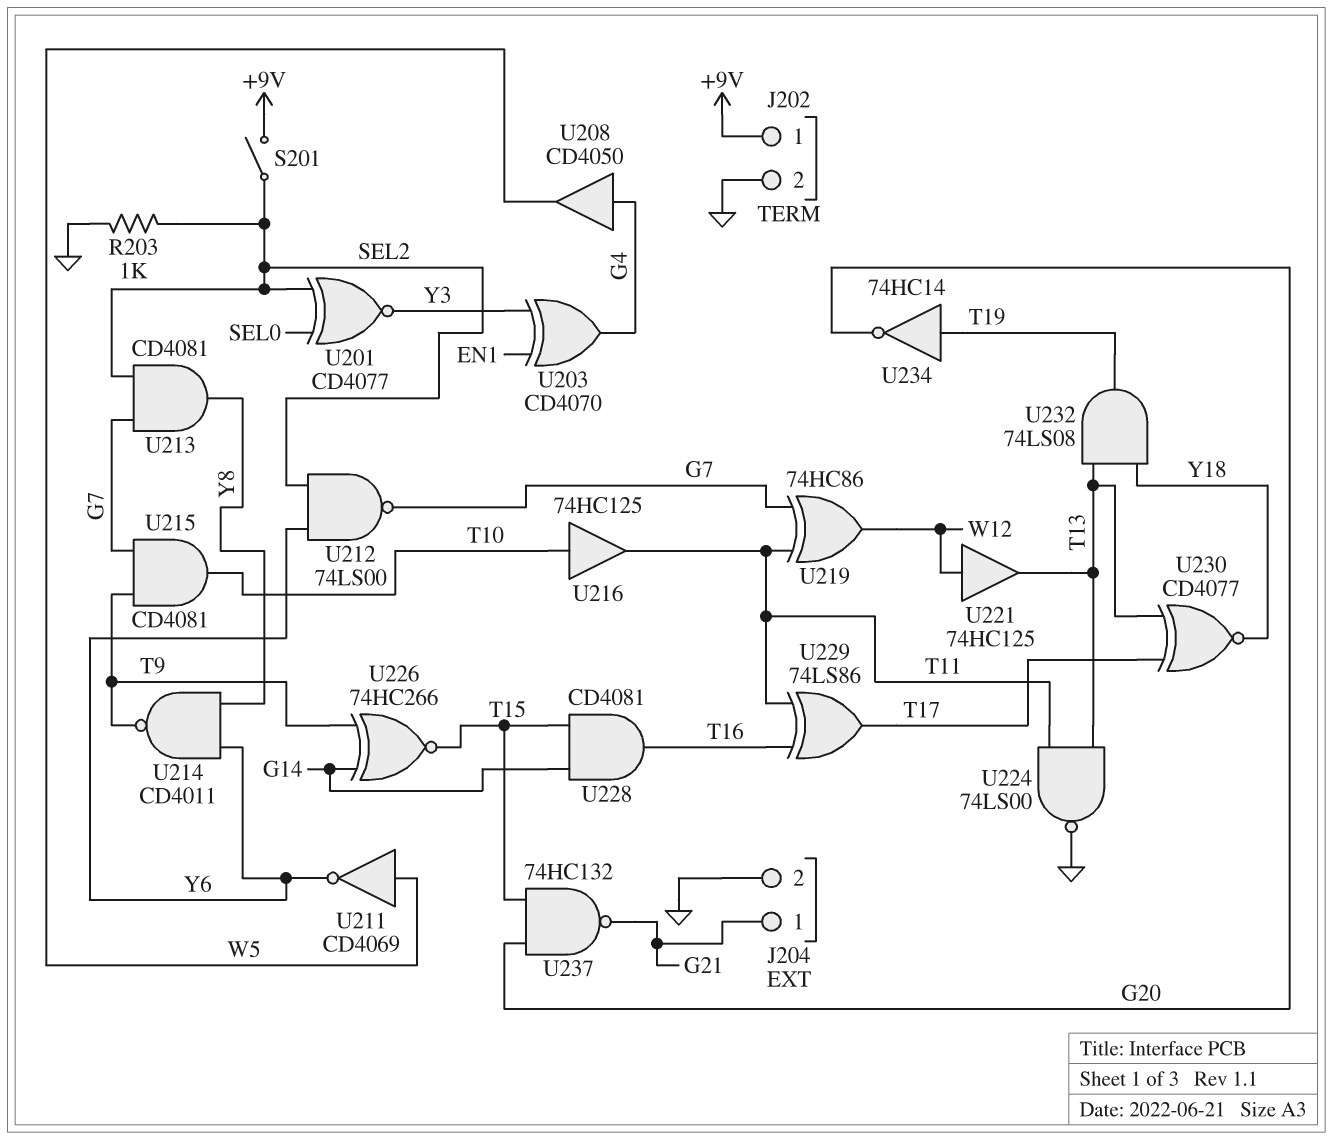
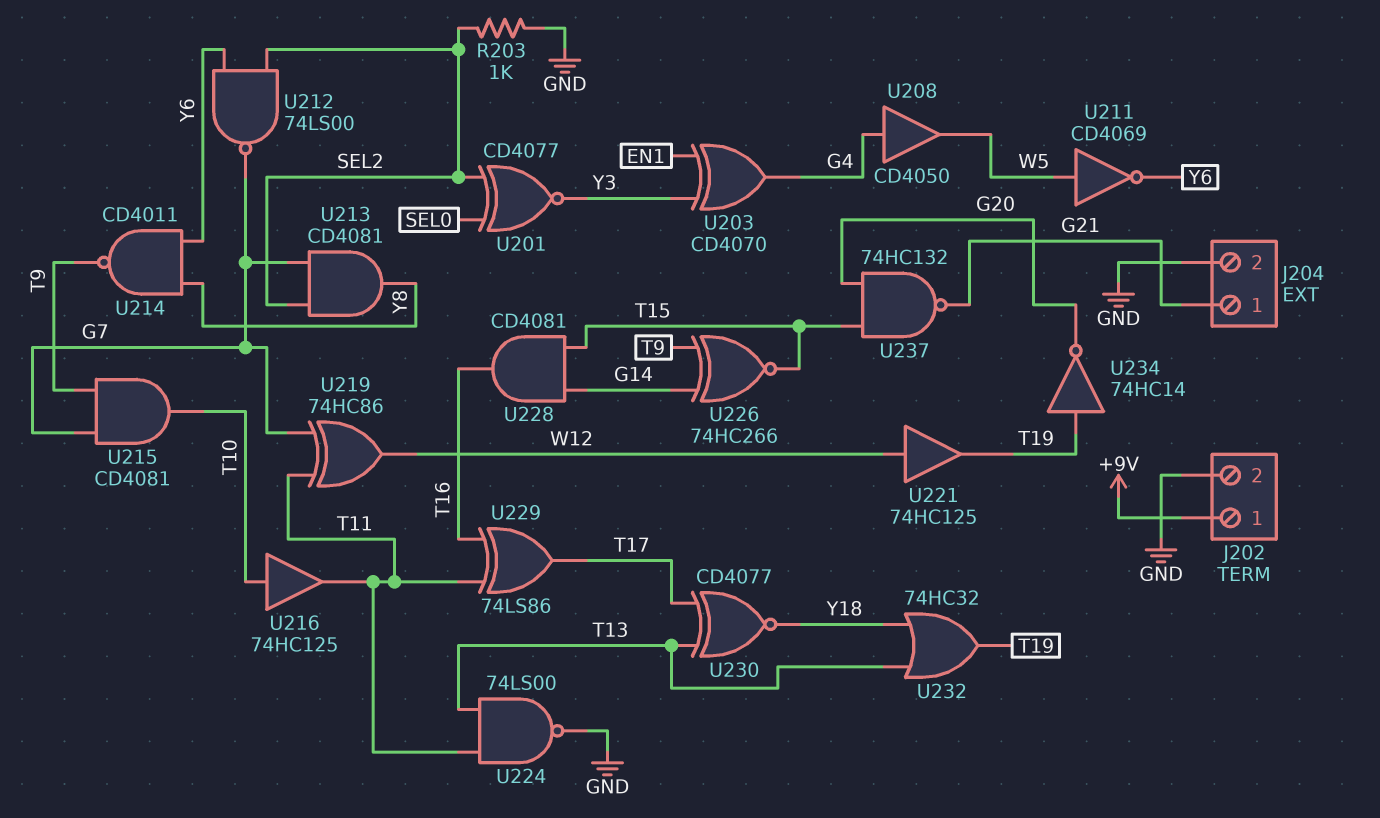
S201: switch (+9V, SEL2) -> none
U221: buffer 74HC125 (in W12, out T13) -> buffer 74HC125 (in W12, out T19)
U232: AND 74LS08 (in T13, in Y18, out T19) -> OR 74HC32 (in T13, in Y18, out T19)

